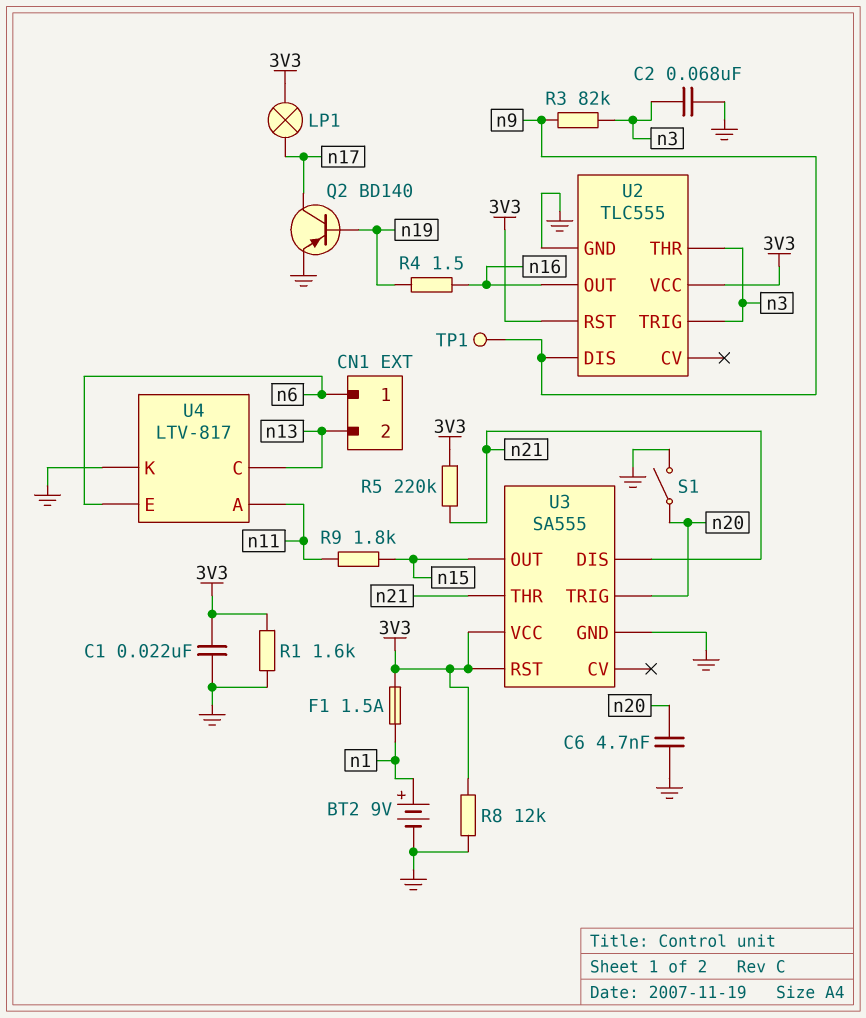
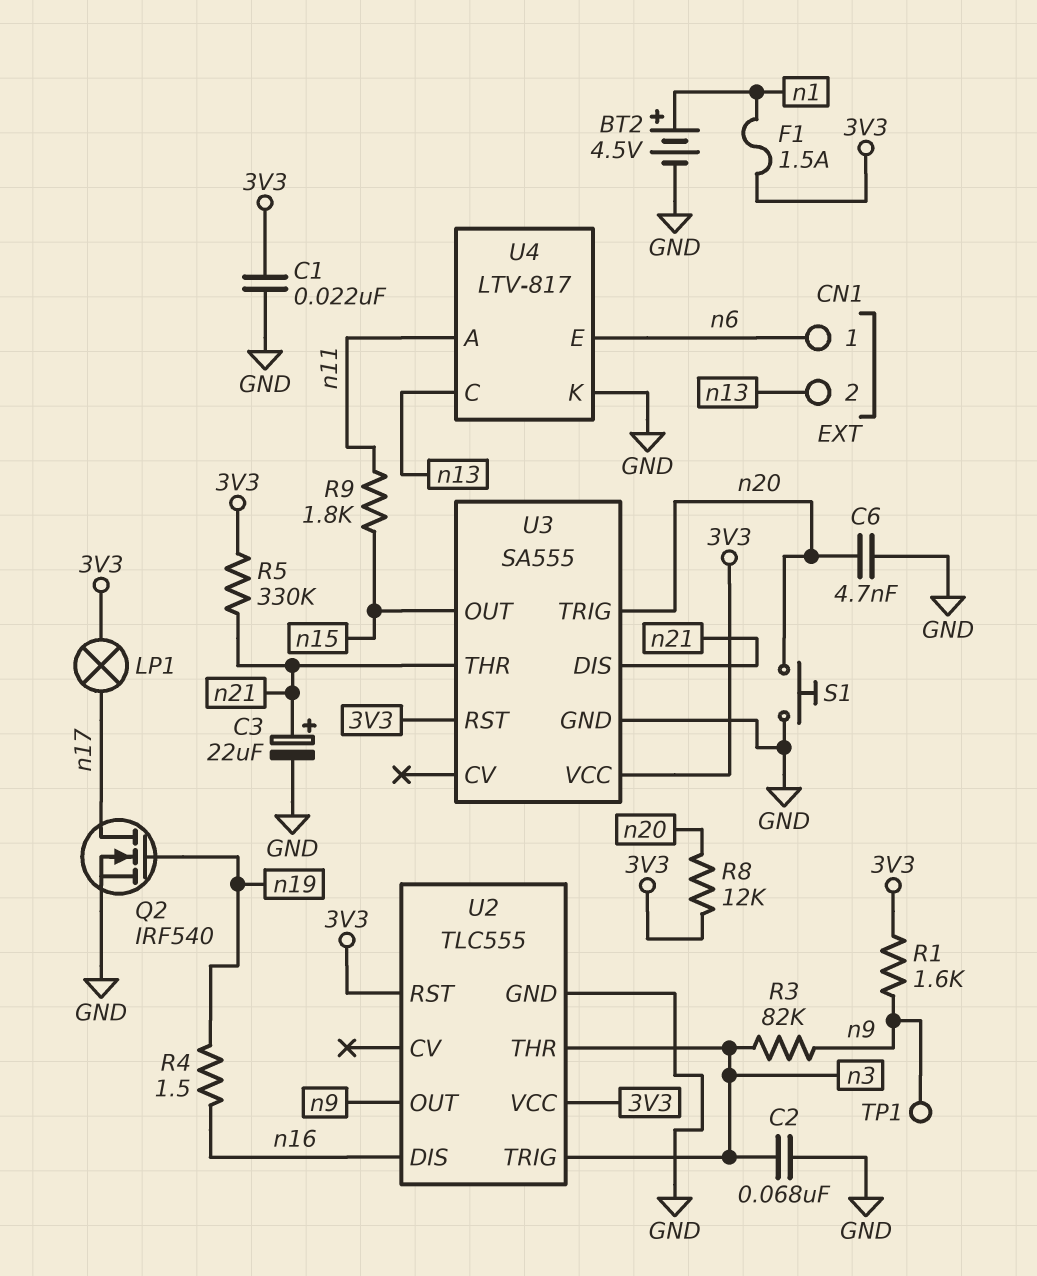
BT2: 9V (plus n1, minus GND) -> 4.5V (plus n1, minus GND)
C3: none -> 22uF (plus n21, minus GND)
Q2: PNP BD140 (B n19, C n17, E GND) -> NMOS IRF540 (G n19, D n17, S GND)
R1: 1.6k (3V3, GND) -> 1.6k (3V3, n9)
R5: 220k (3V3, n21) -> 330k (3V3, n21)
R8: 12k (3V3, GND) -> 12k (3V3, n20)
S1: switch (GND, n20) -> button (GND, n20)
U2 pin DIS: n9 -> n16
U2 pin OUT: n16 -> n9

